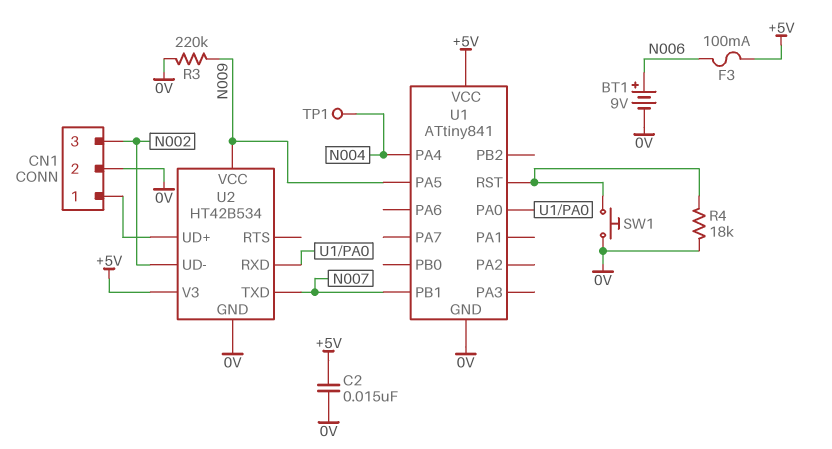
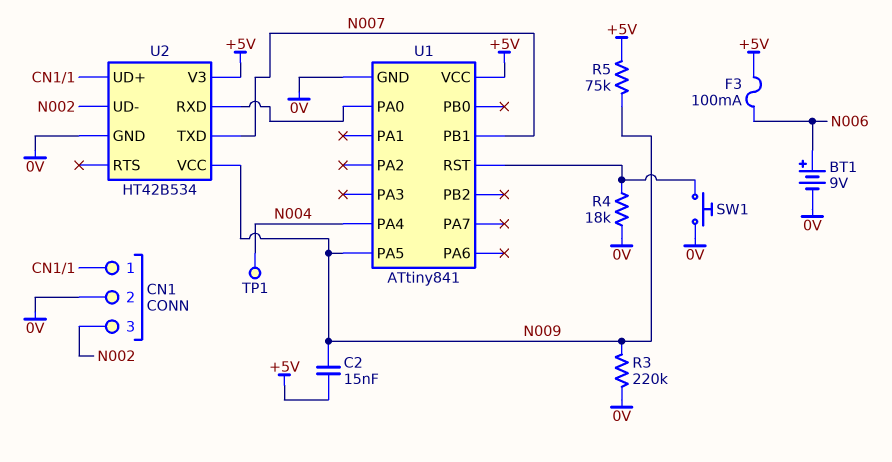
C2: 15nF (+5V, 0V) -> 15nF (+5V, N009)
R5: none -> 75k (+5V, N009)

